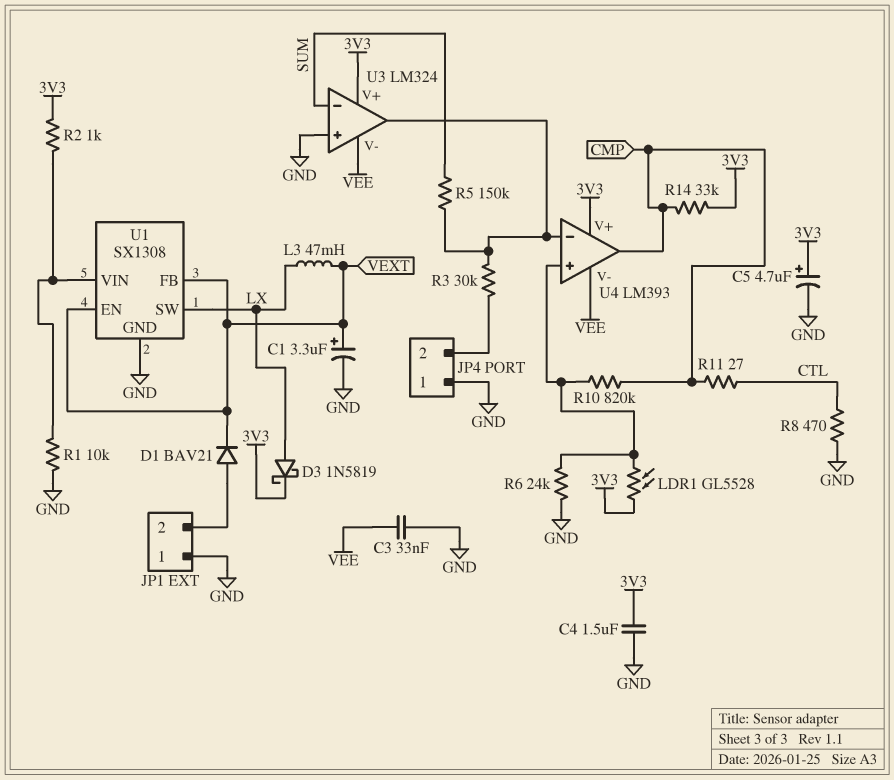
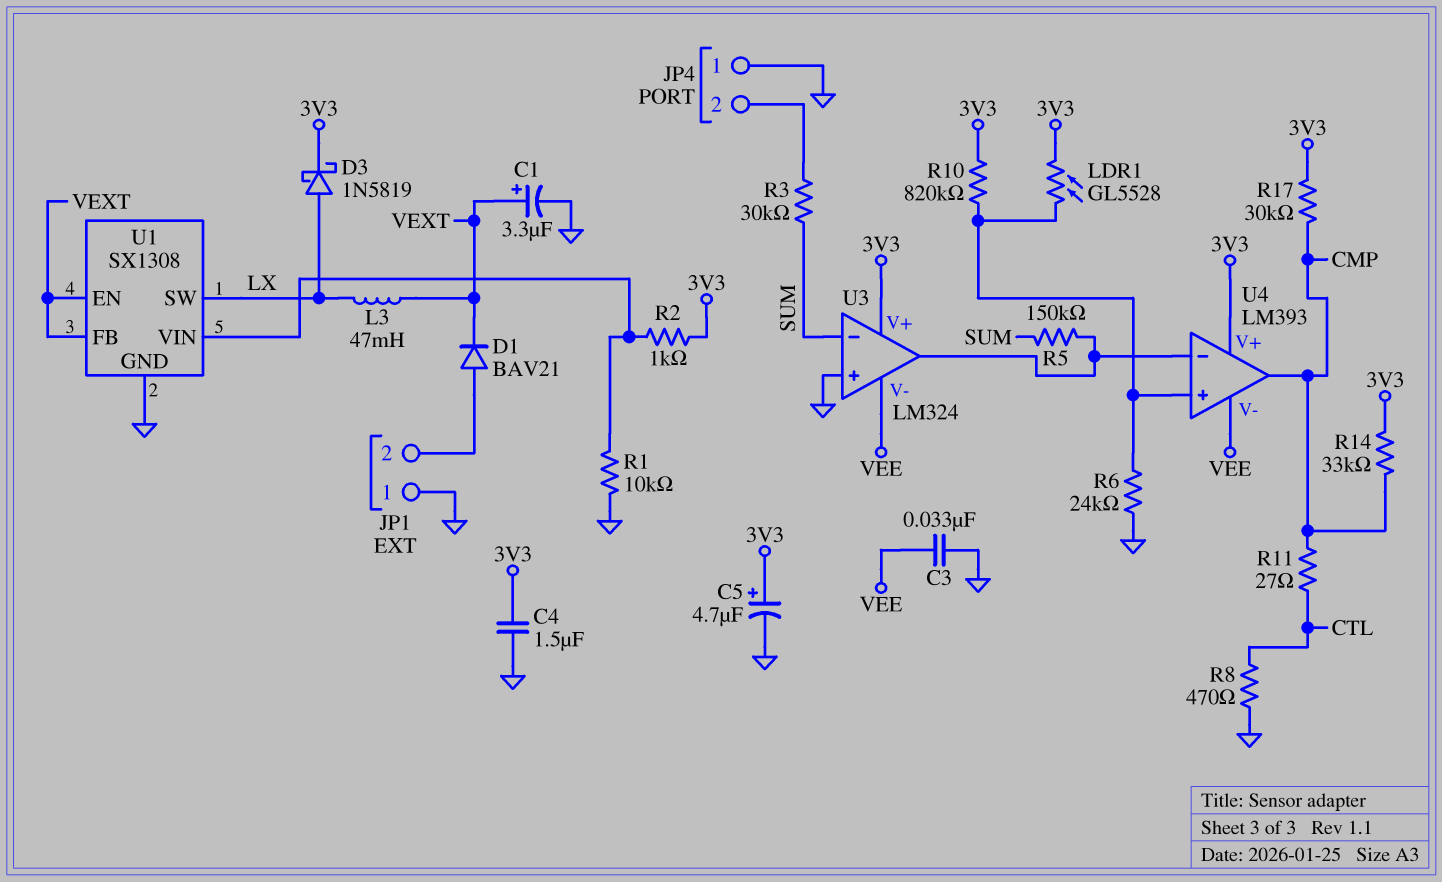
R3: 30k (JP4/2, U3/out) -> 30k (JP4/2, SUM)
R10: 820k (CMP, U4/in+) -> 820k (3V3, U4/in+)
R17: none -> 30k (3V3, CMP)

